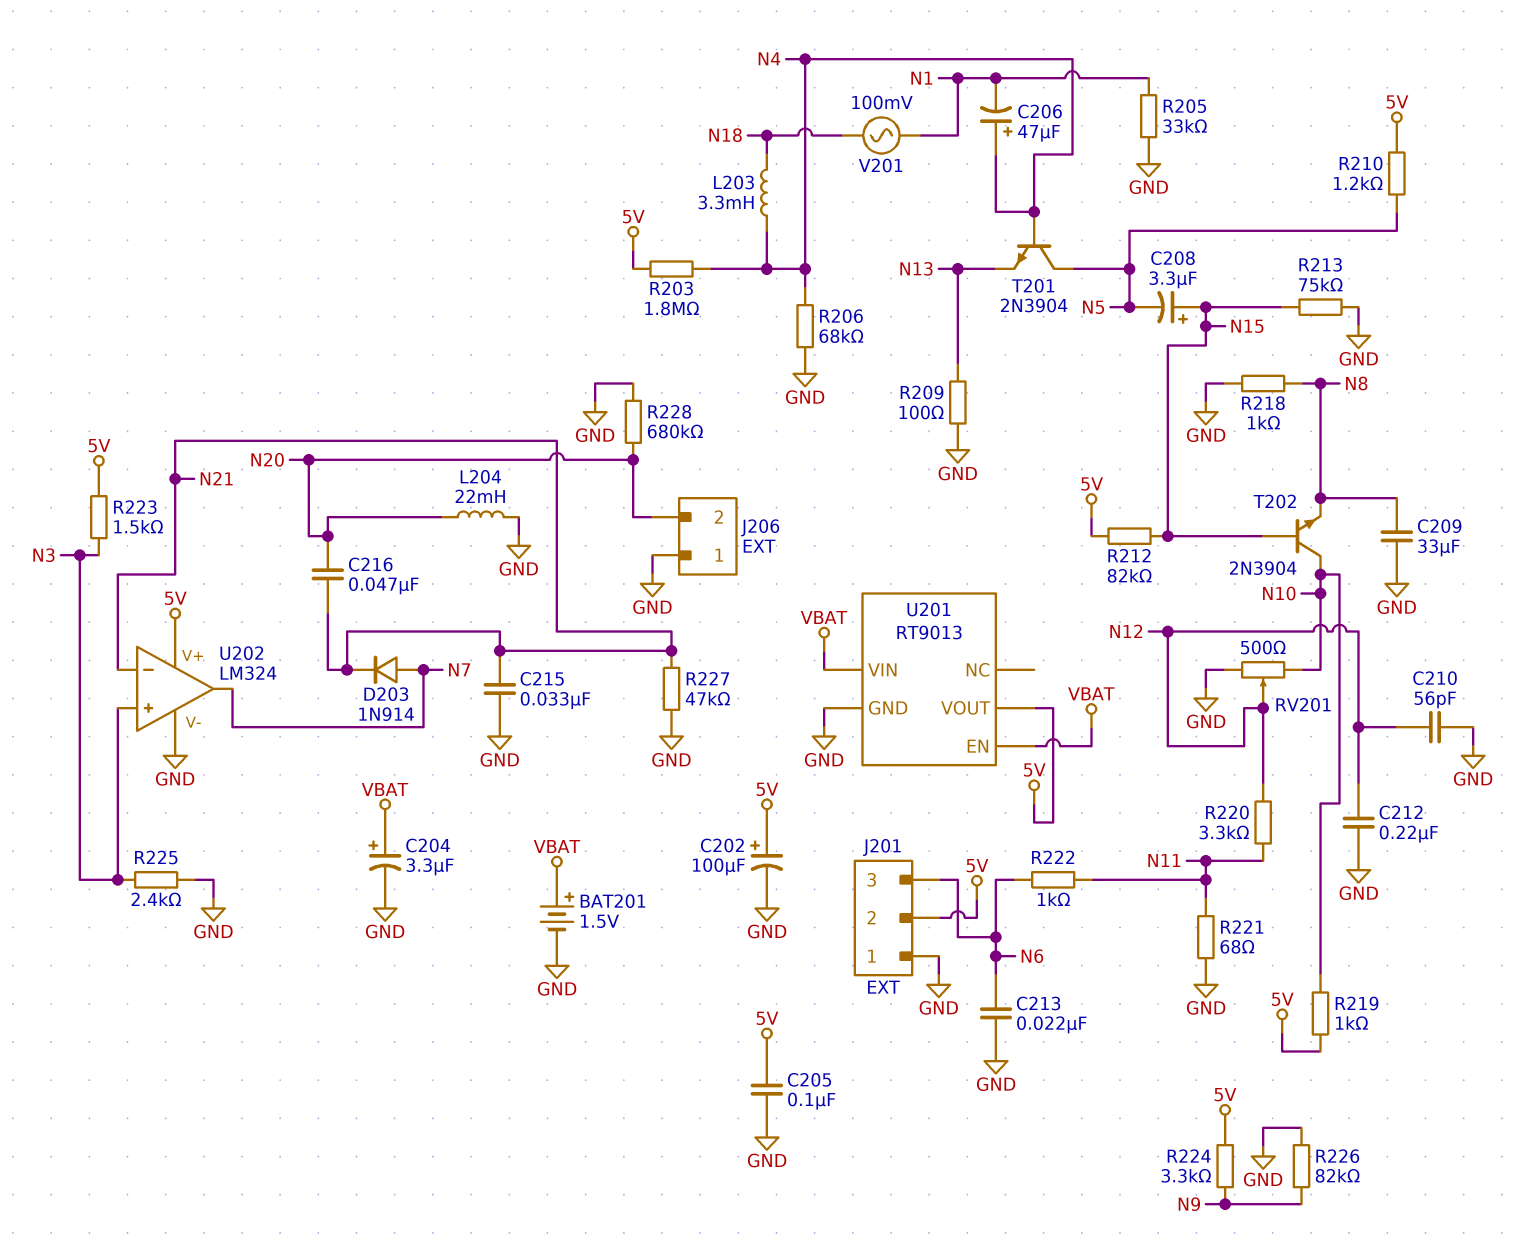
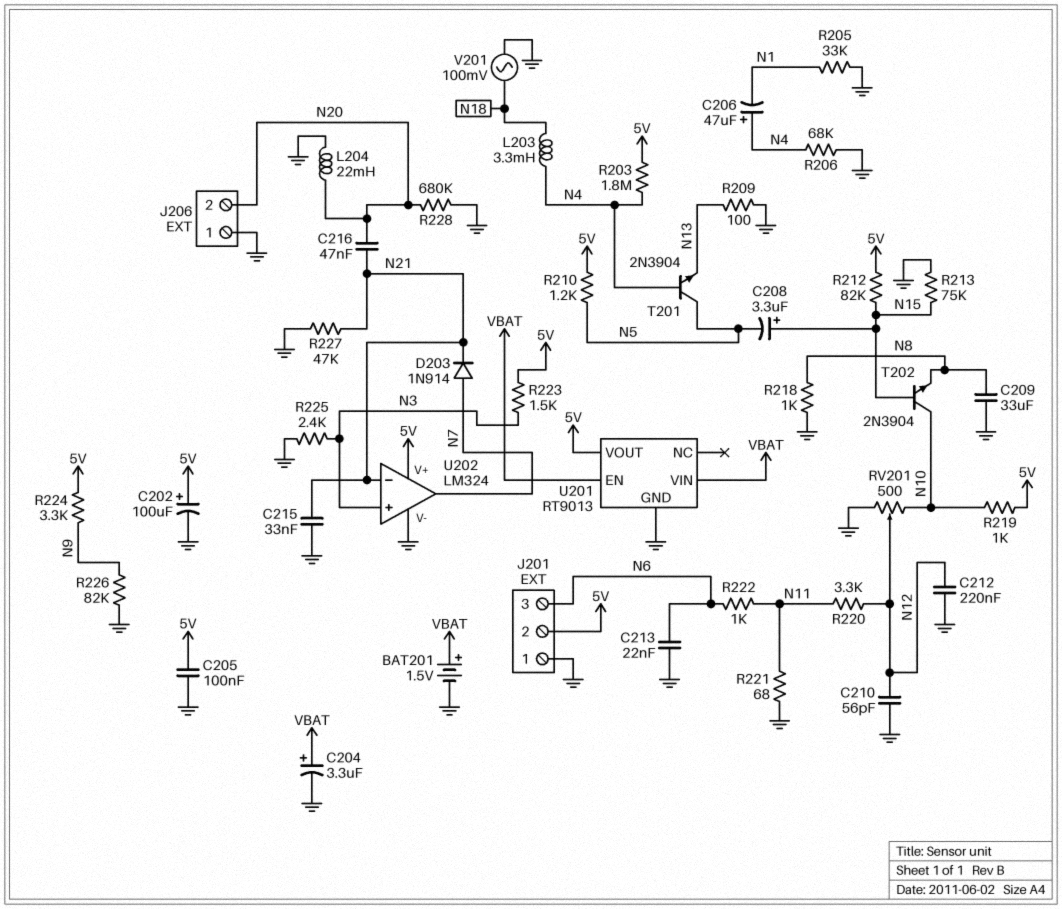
V201: AC 100mV (N1, N18) -> AC 100mV (GND, N18)

